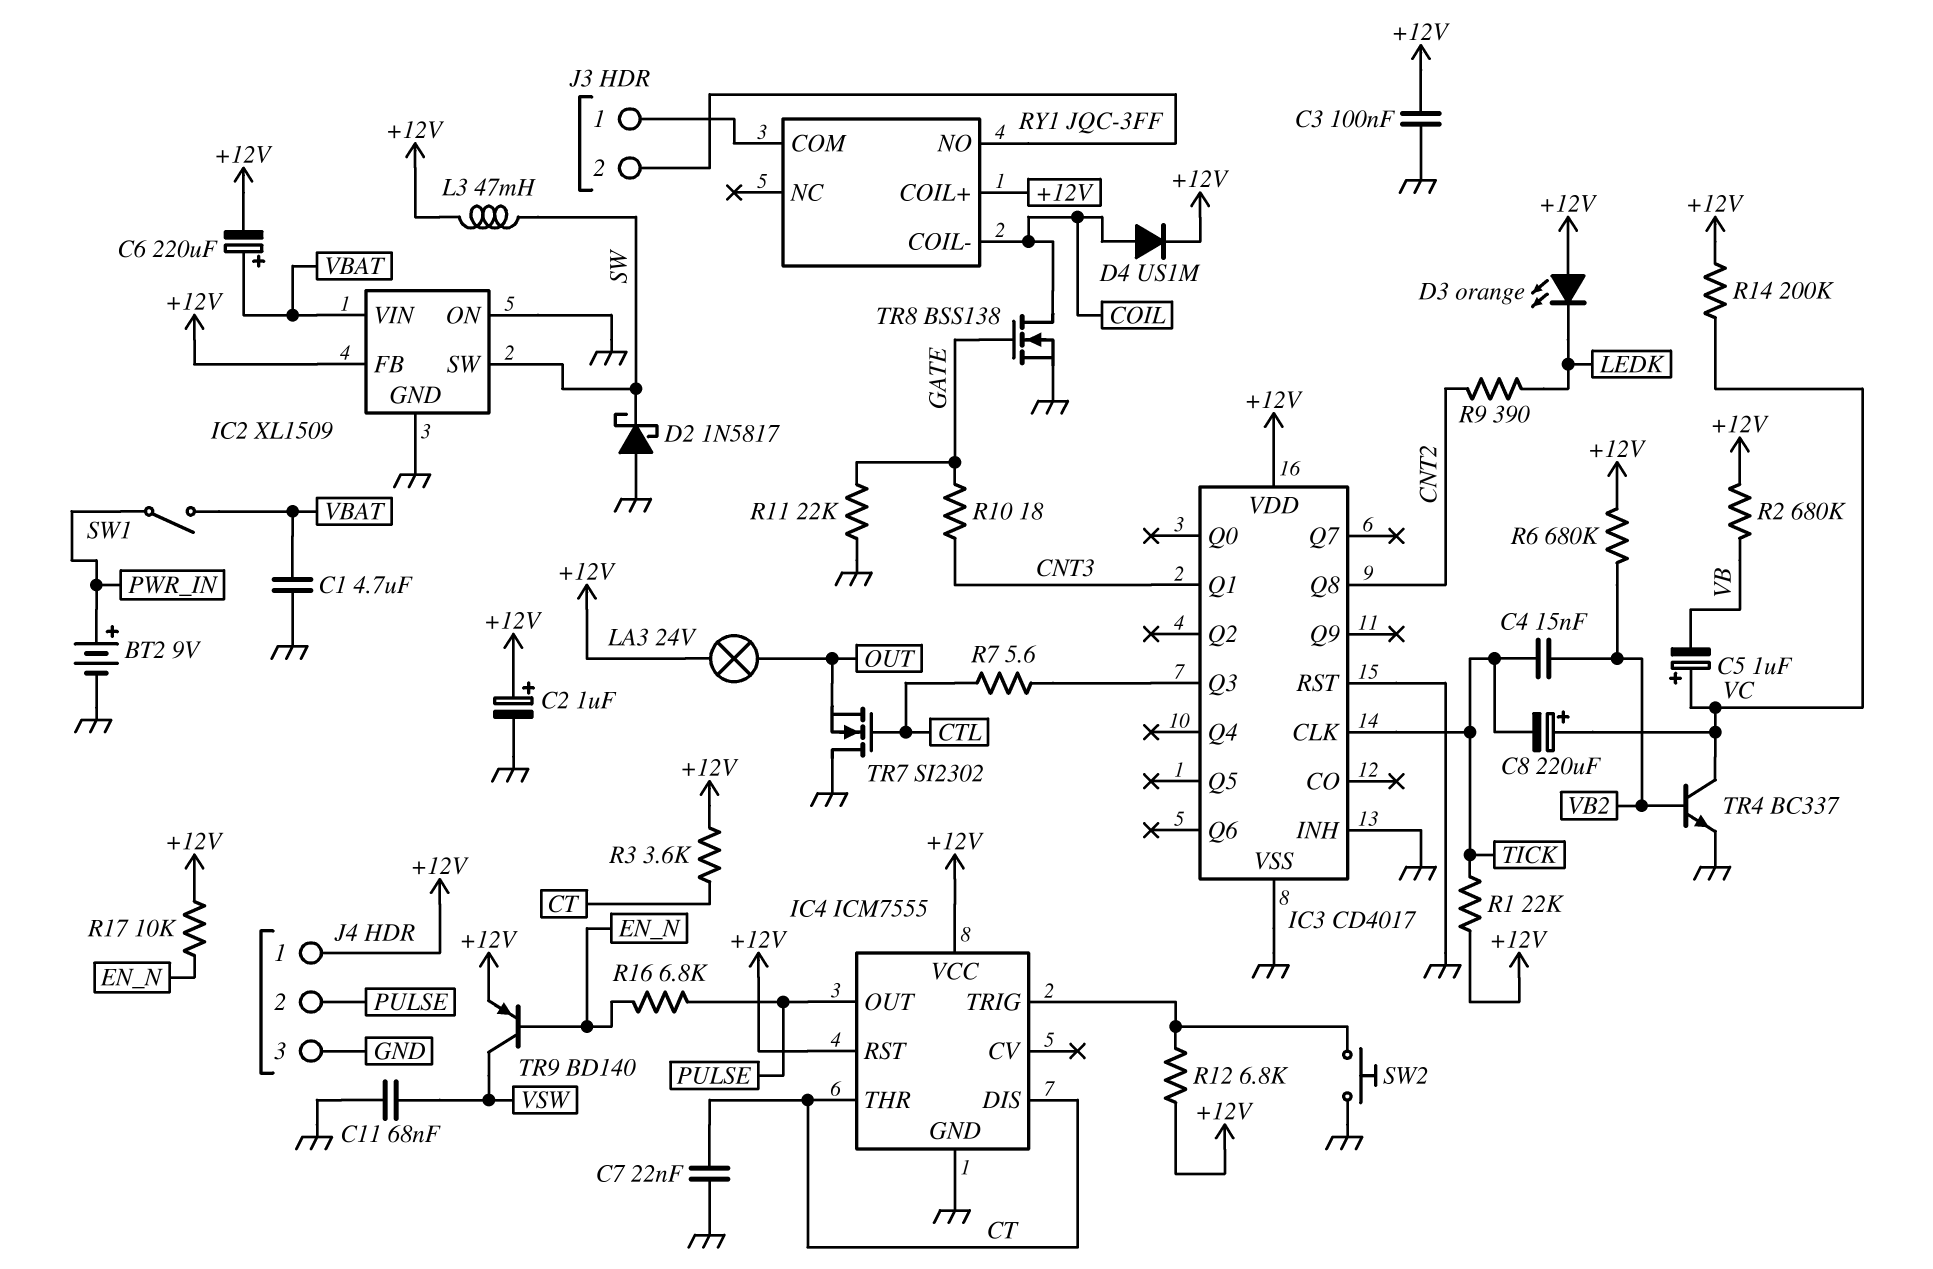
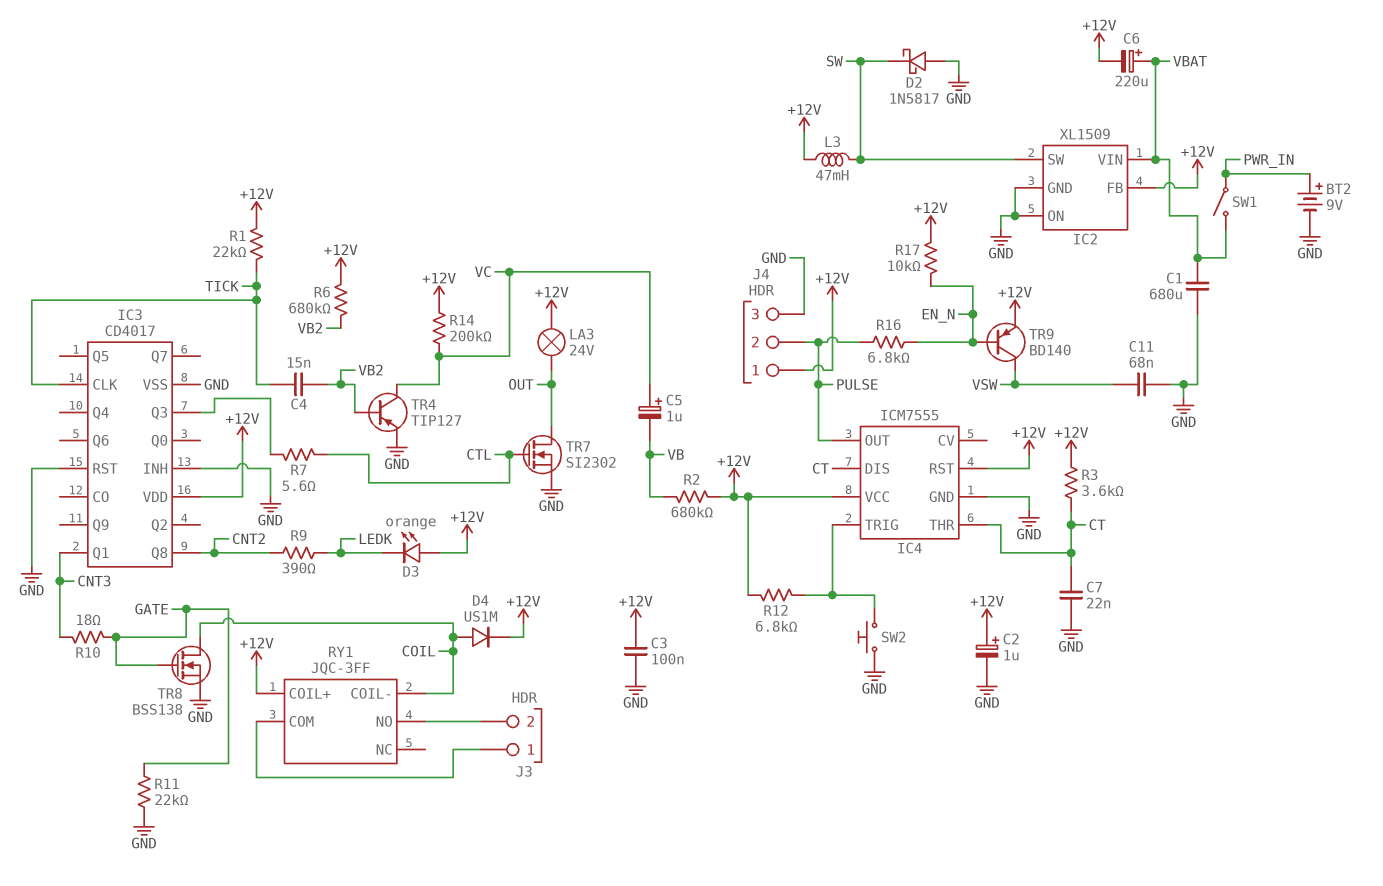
C1: 4.7uF (GND, VBAT) -> 680uF (GND, VBAT)
C8: 220uF (plus VC, minus TICK) -> none
TR4: NPN BC337 (B VB2, C VC, E GND) -> PNP TIP127 (B VB2, C VC, E GND)
TR7: NMOS SI2302 (G CTL, D GND, S OUT) -> NMOS SI2302 (G CTL, D OUT, S GND)

